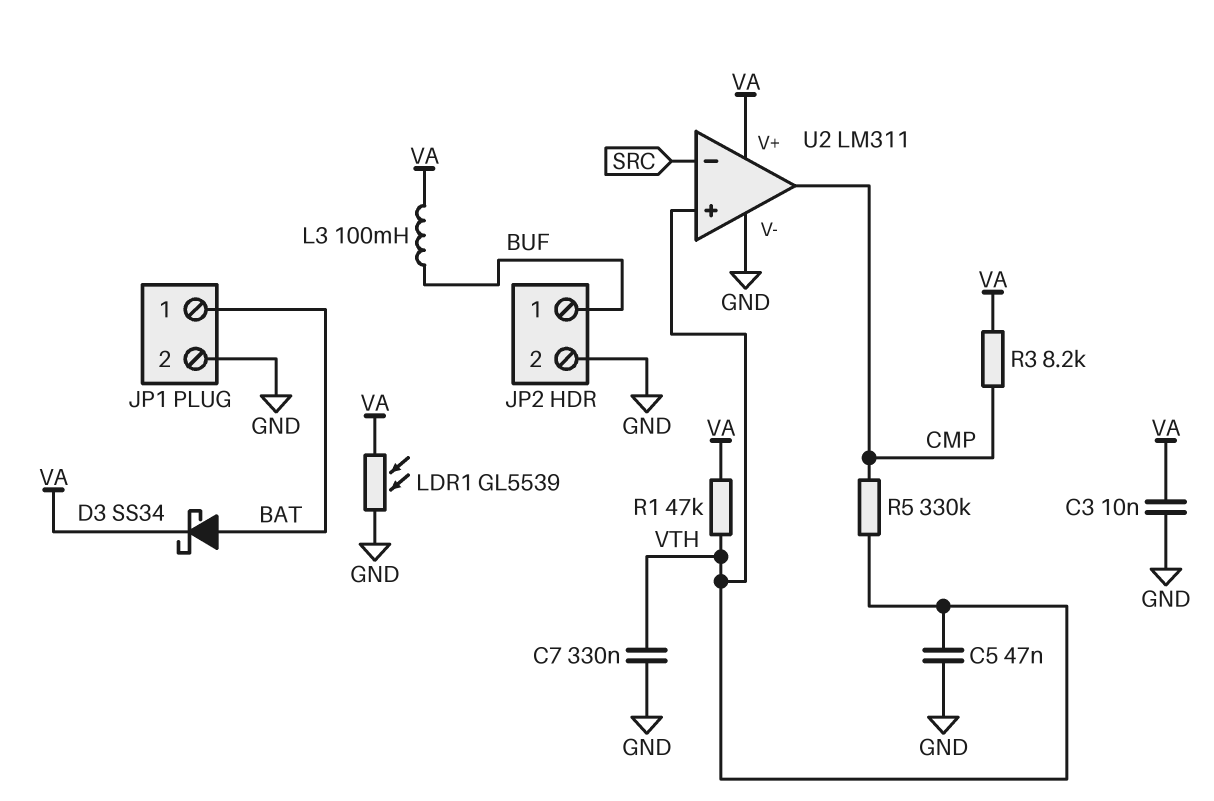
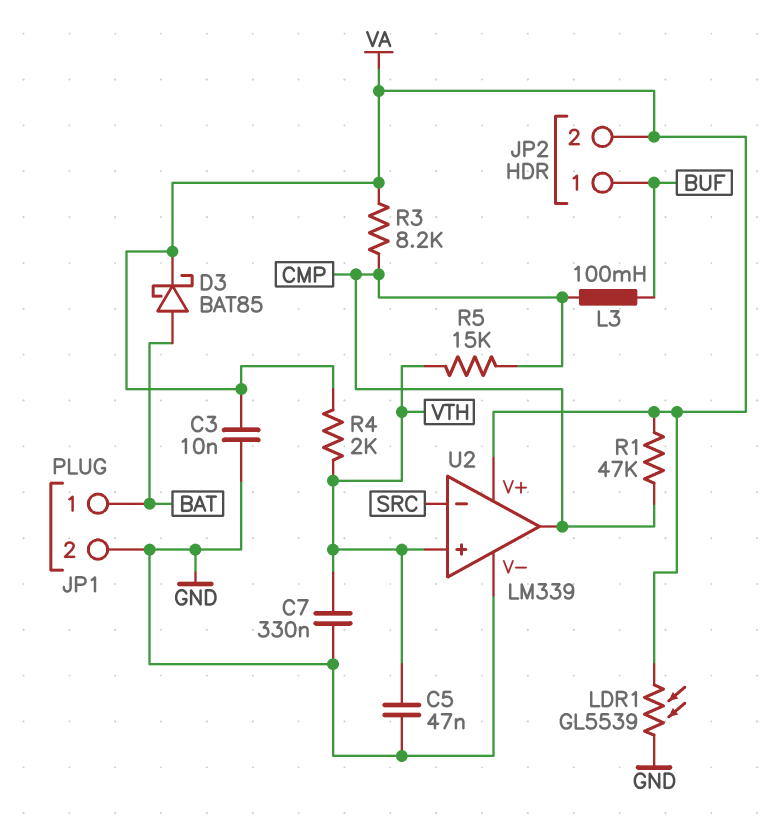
D3: schottky SS34 (A BAT, K VA) -> schottky BAT85 (A BAT, K VA)
JP2 pin 2: GND -> VA
L3: 100mH (BUF, VA) -> 100mH (BUF, CMP)
R1: 47k (VA, VTH) -> 47k (CMP, VA)
R4: none -> 2k (VA, VTH)
R5: 330k (CMP, VTH) -> 15k (CMP, VTH)
U2: LM311 -> LM339

